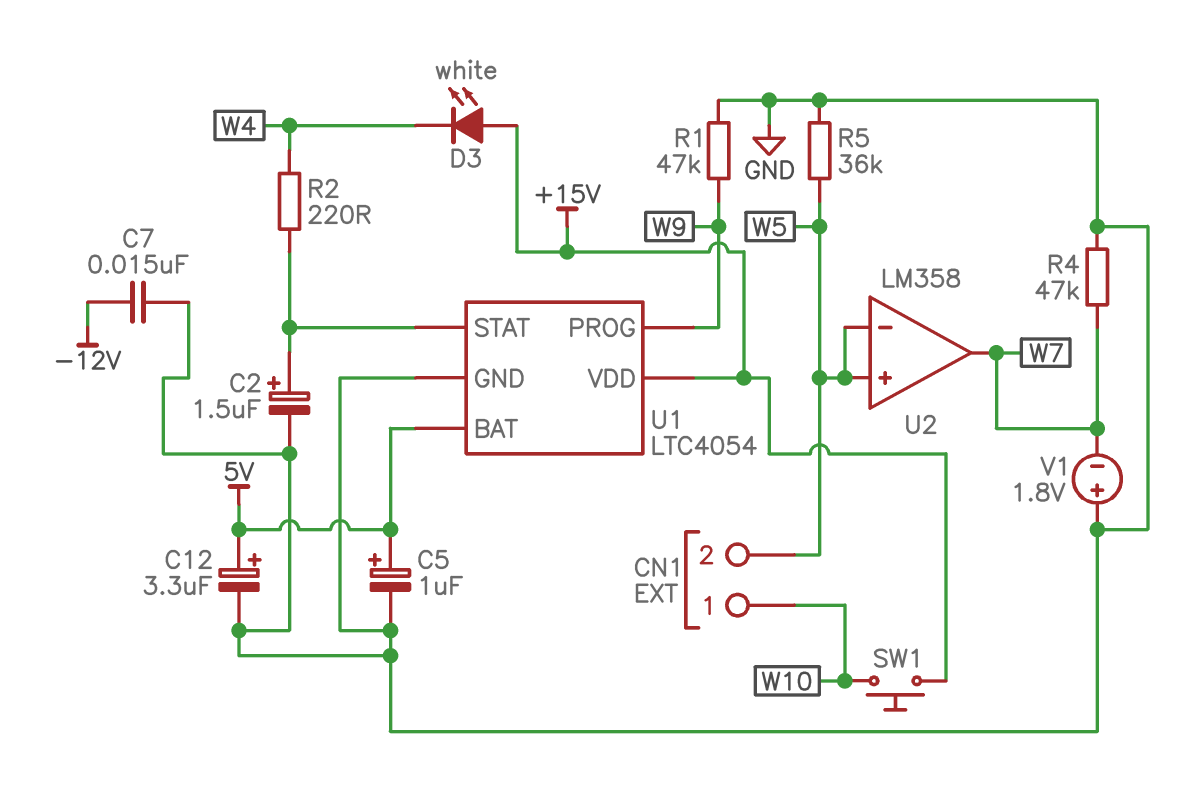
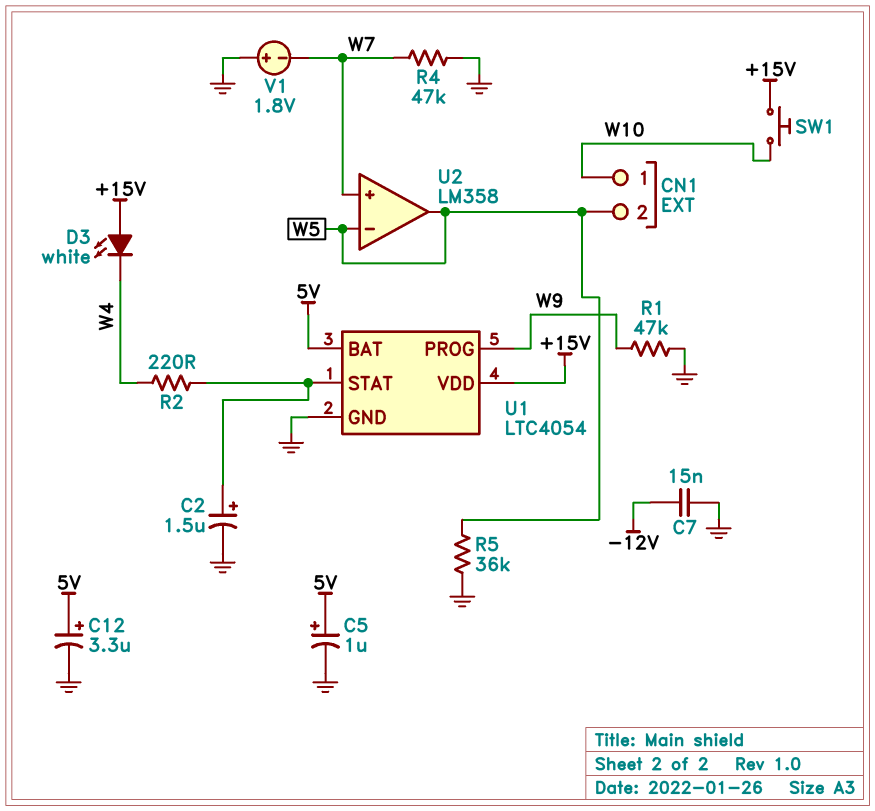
U2 pin in+: W5 -> W7
U2 pin out: W7 -> W5

